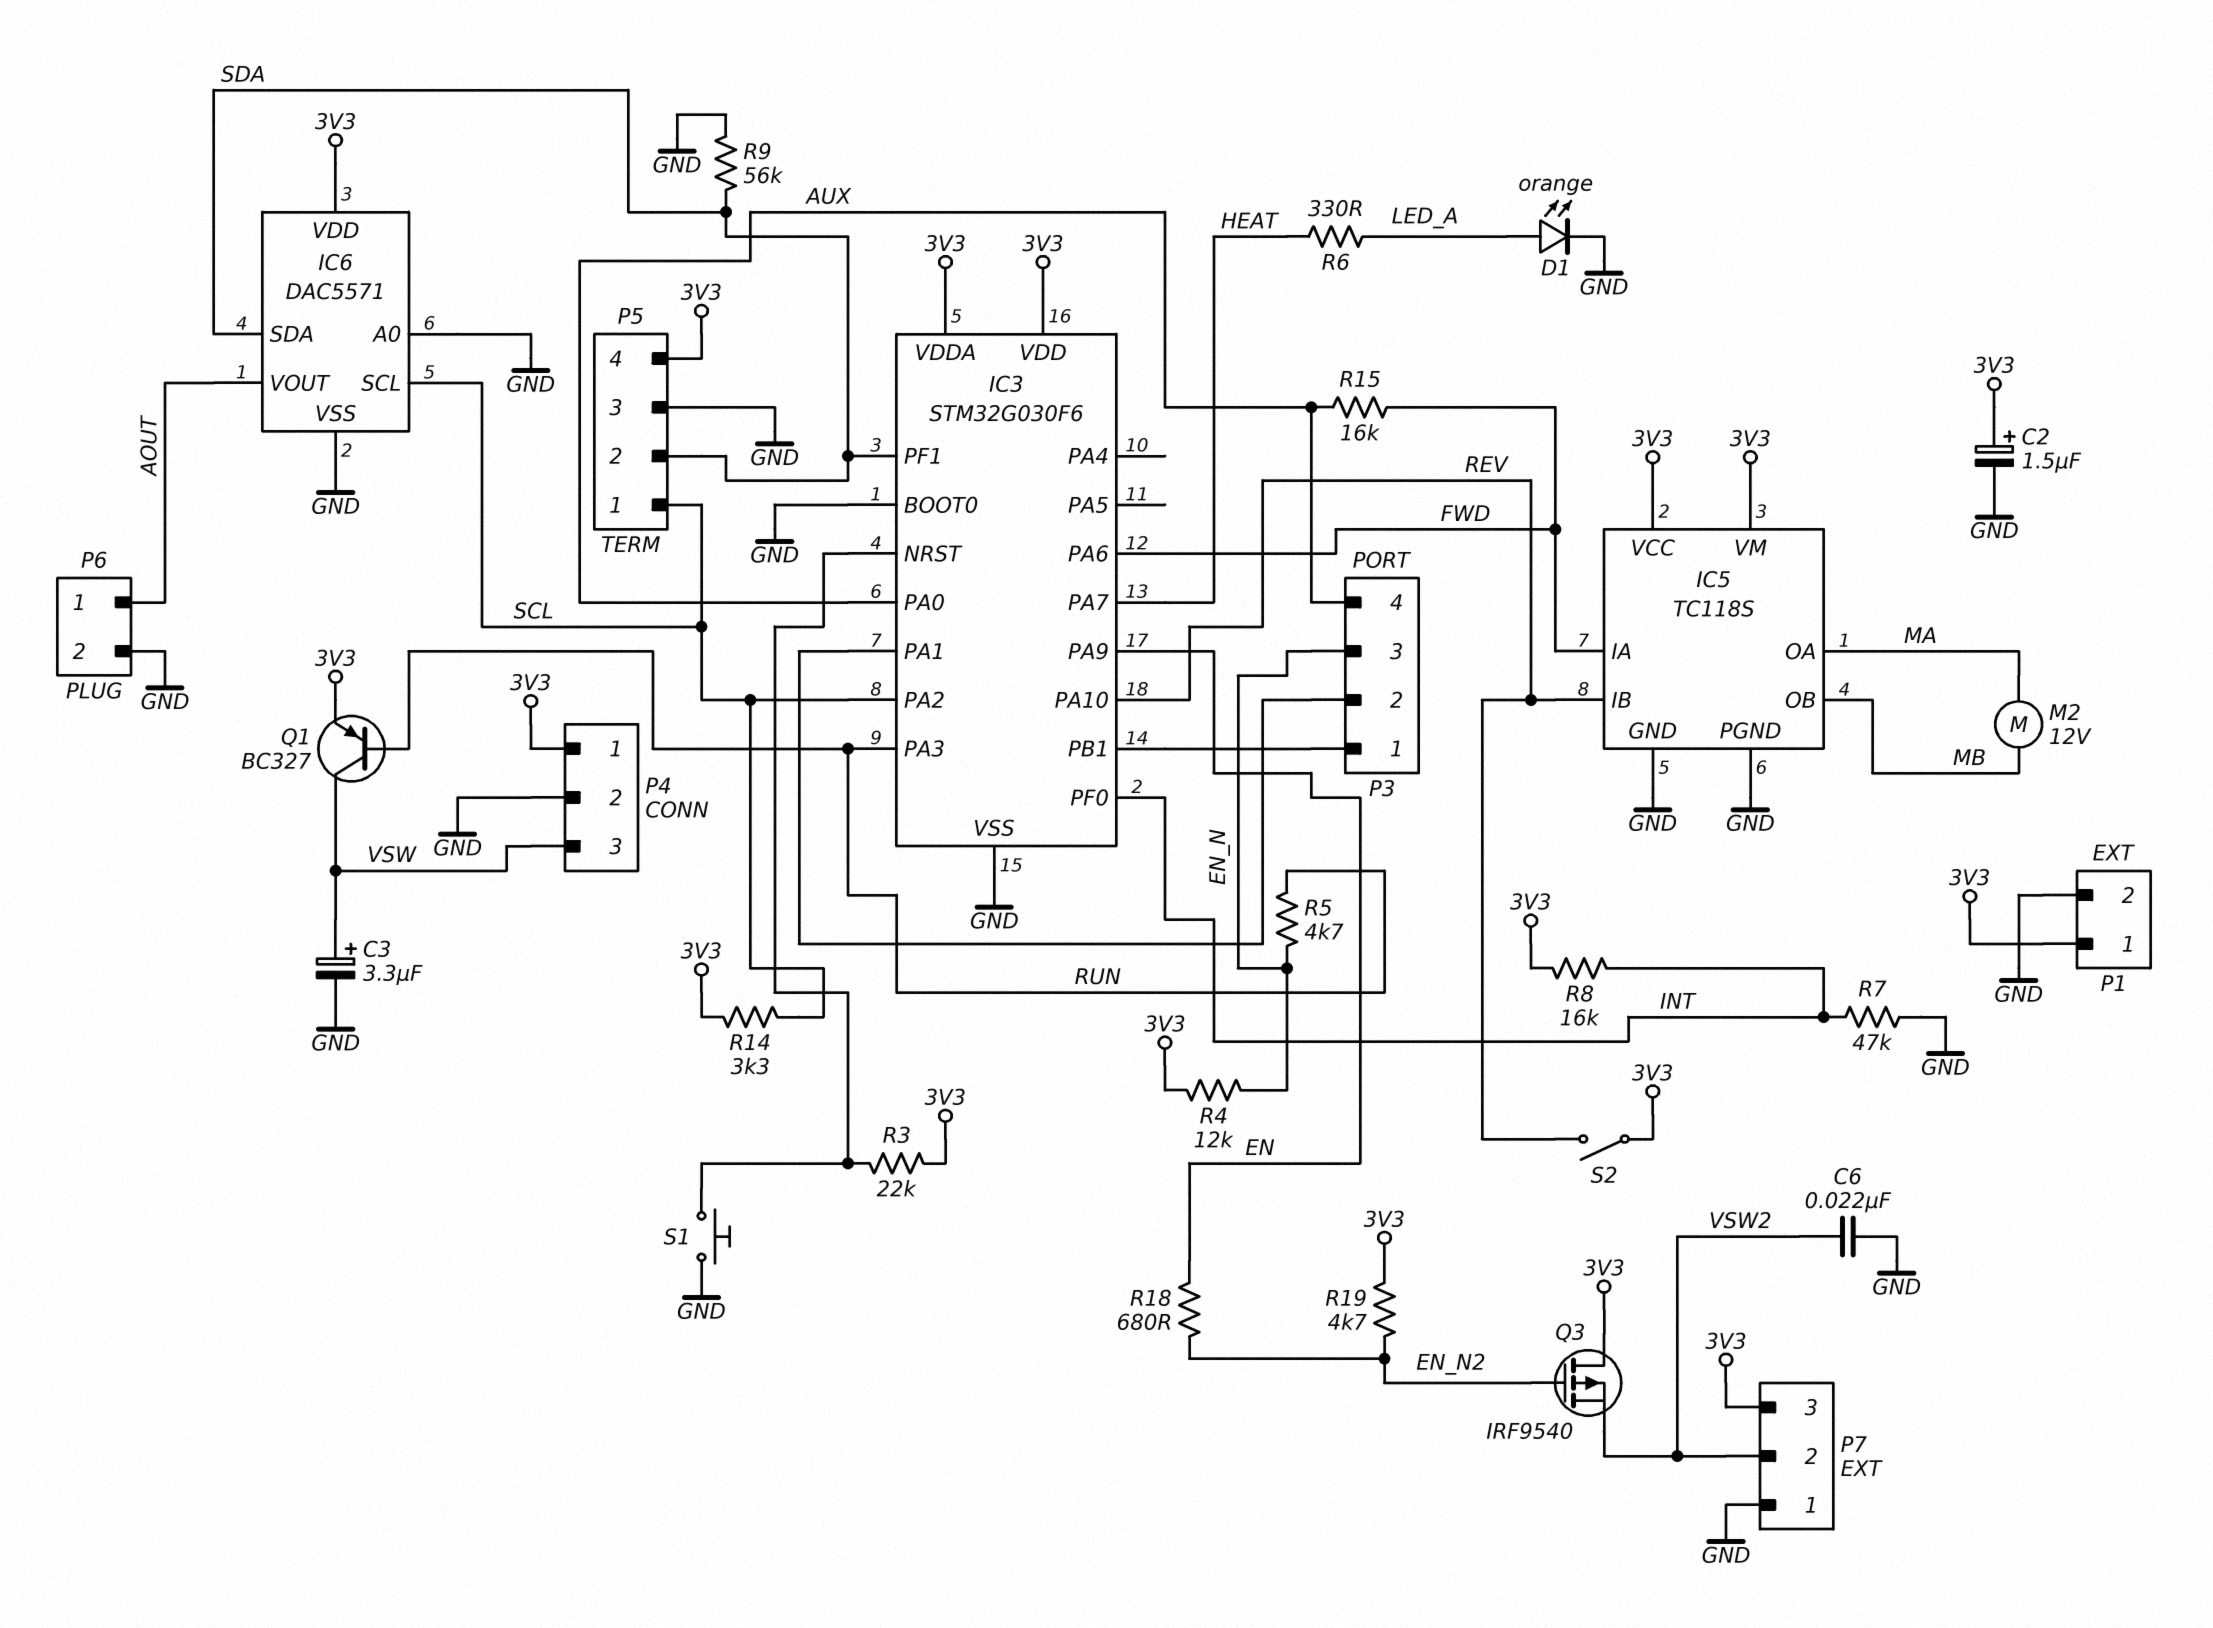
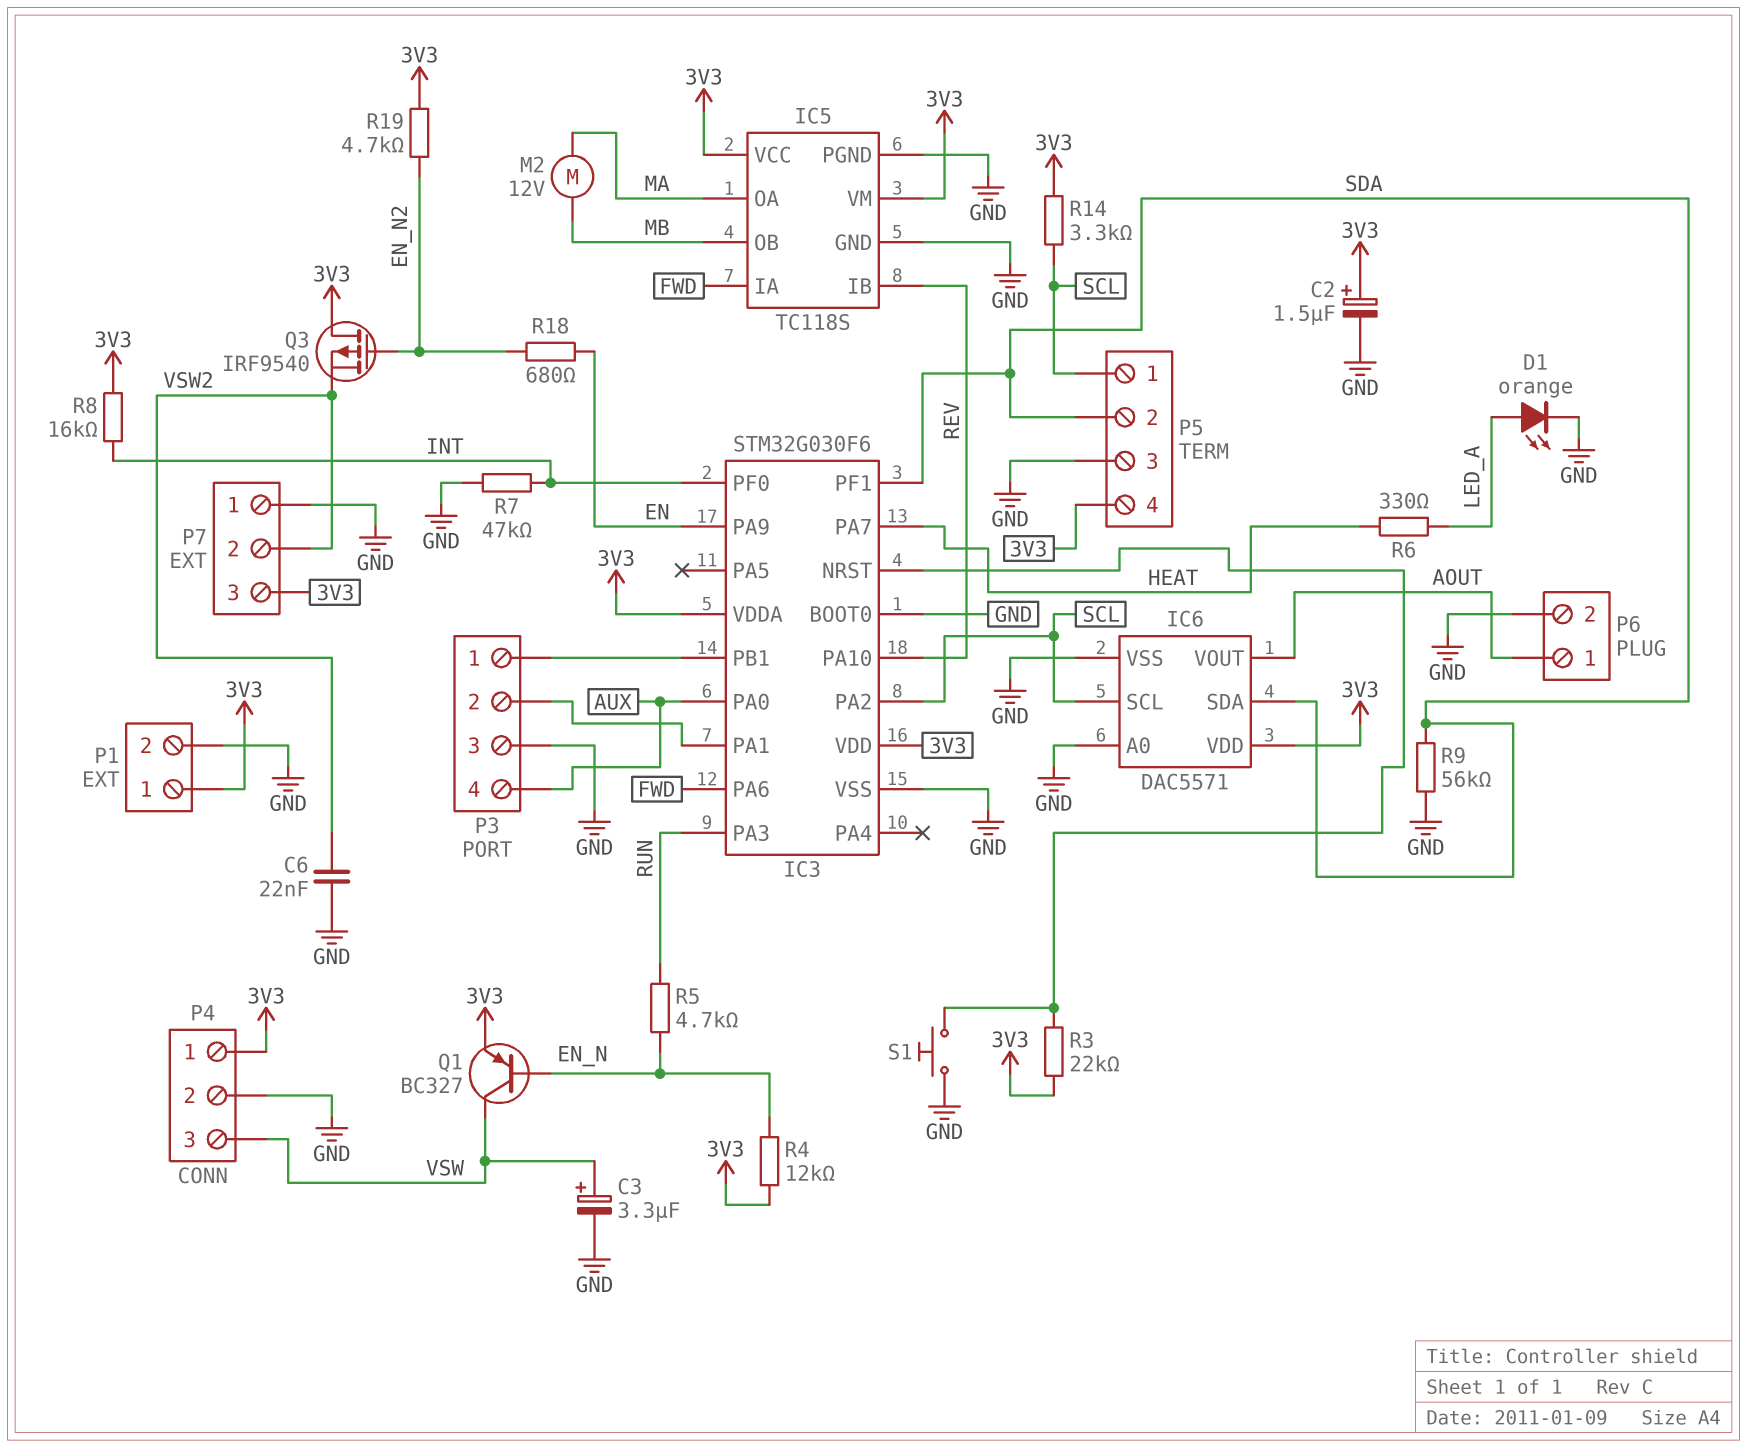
P3 pin 3: EN_N -> GND
Q1: PNP BC327 (B RUN, C VSW, E 3V3) -> PNP BC327 (B EN_N, C VSW, E 3V3)
R15: 16k (AUX, FWD) -> none
S2: switch (3V3, REV) -> none

